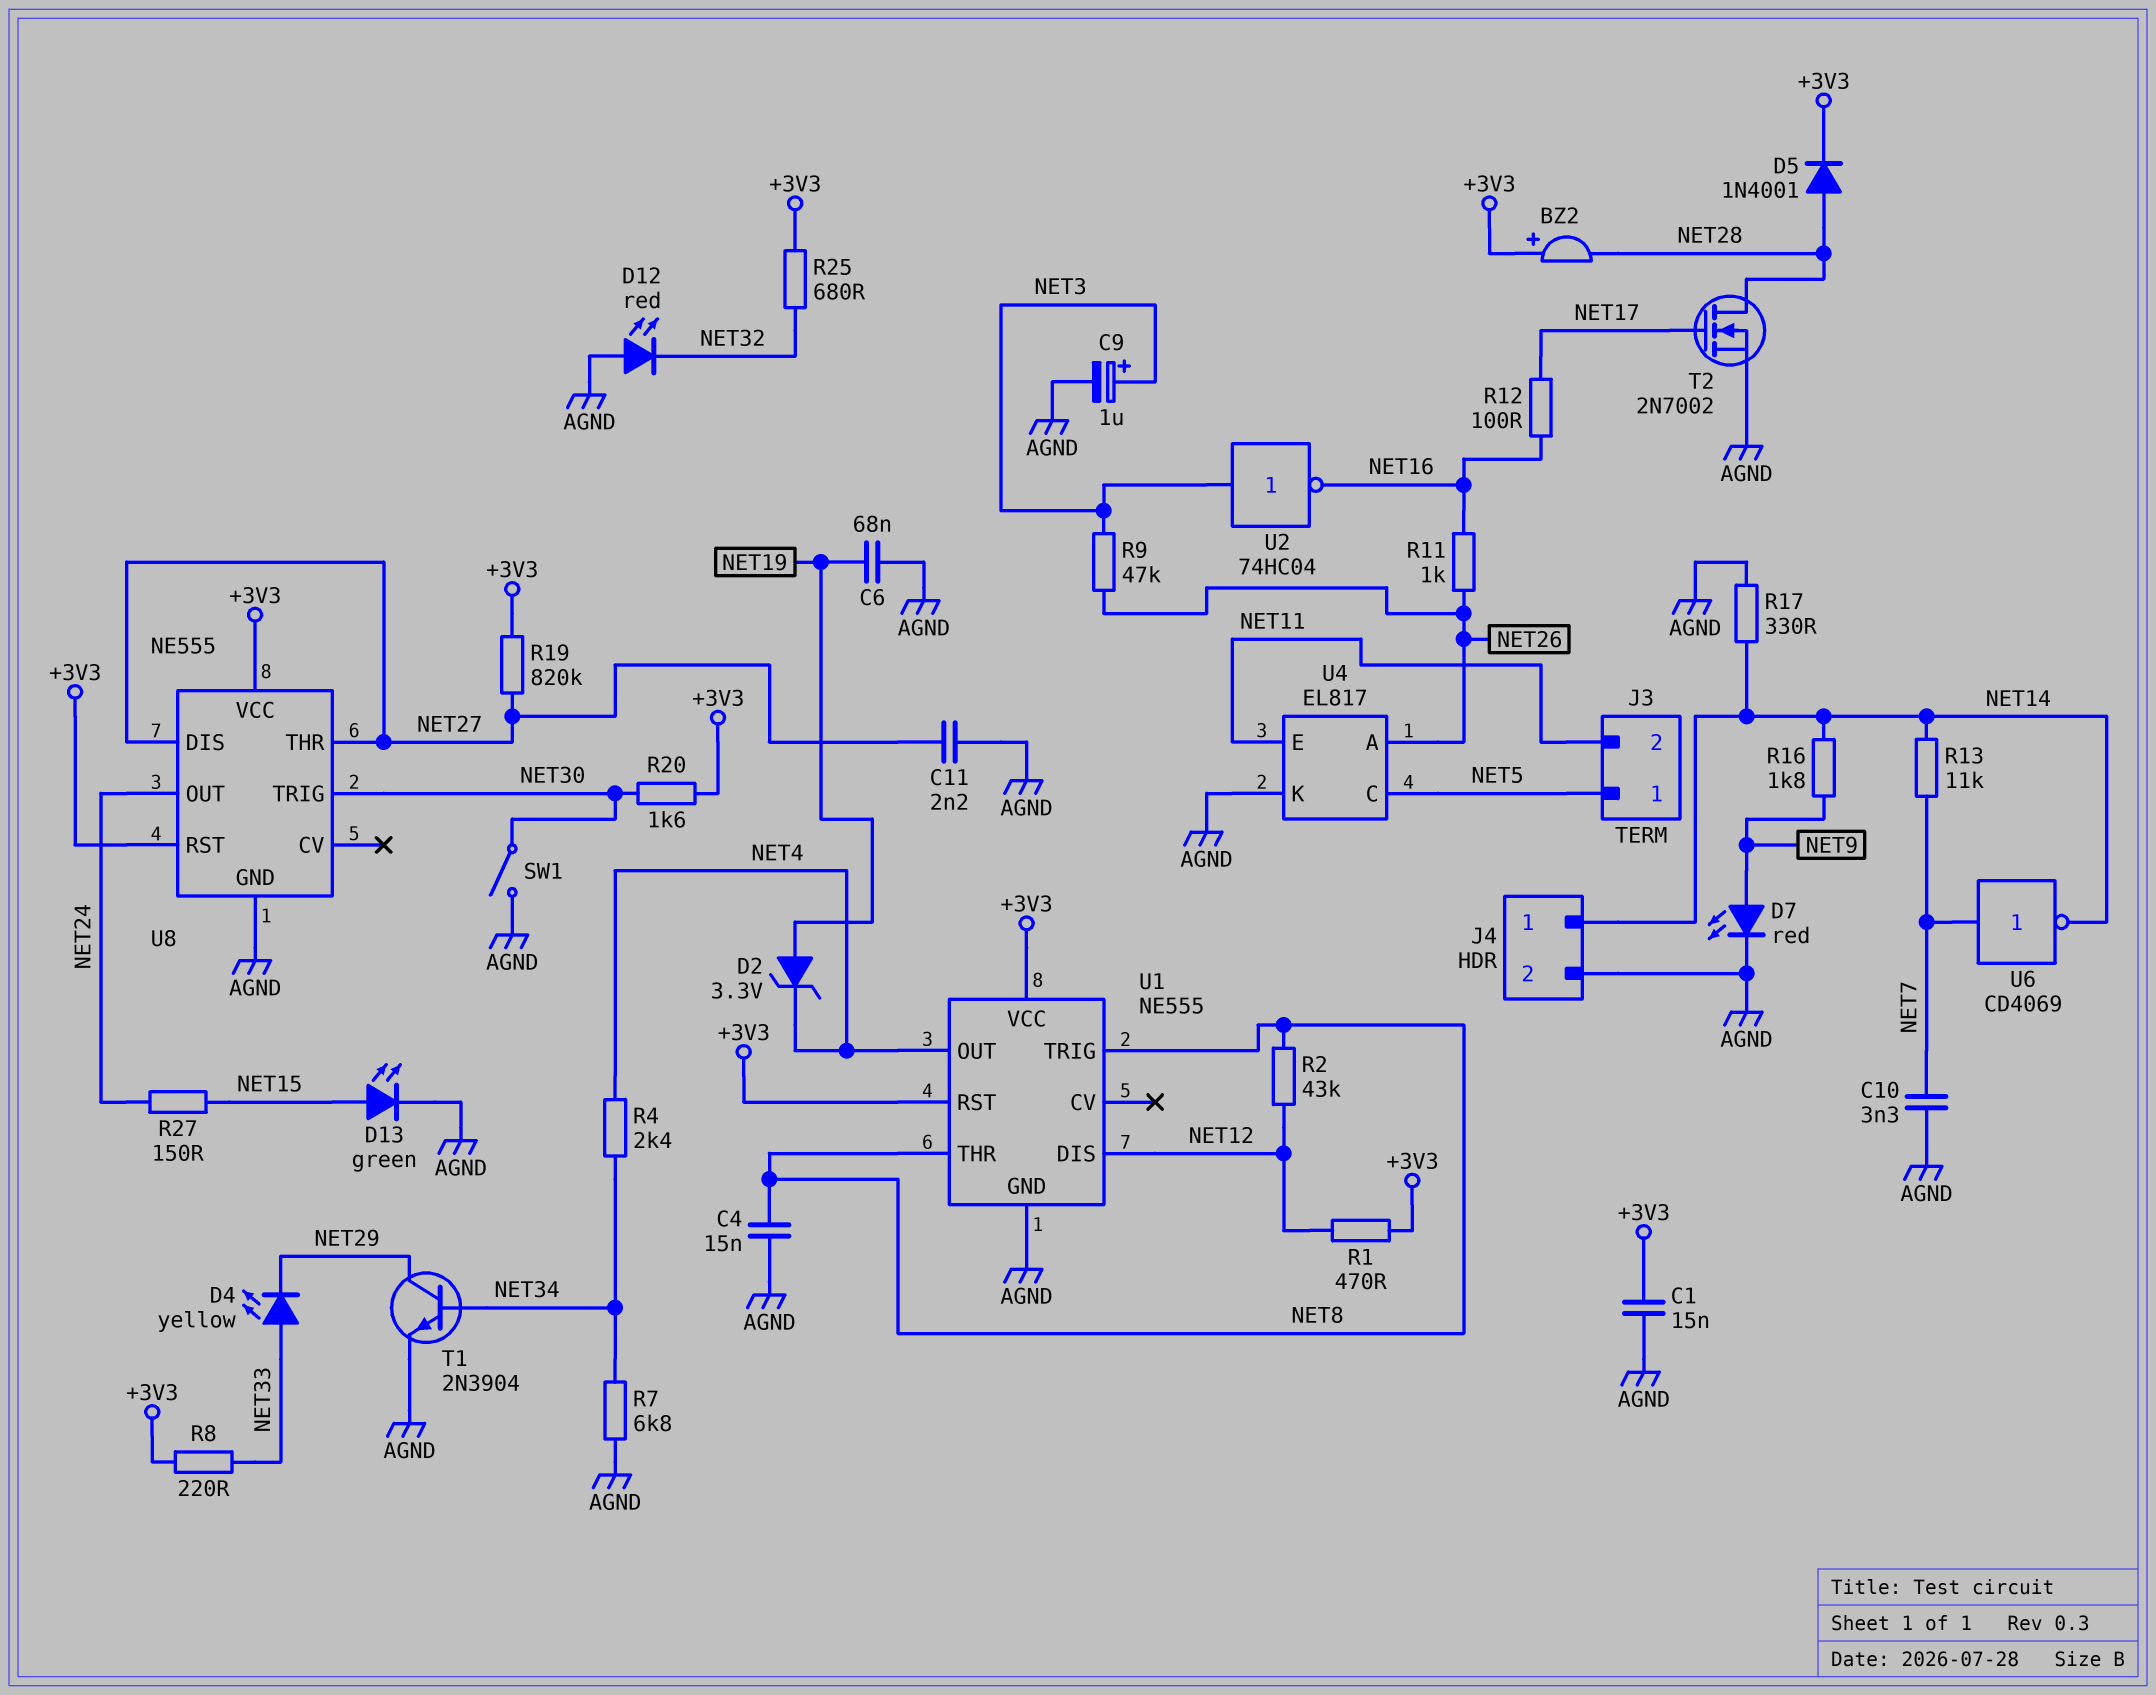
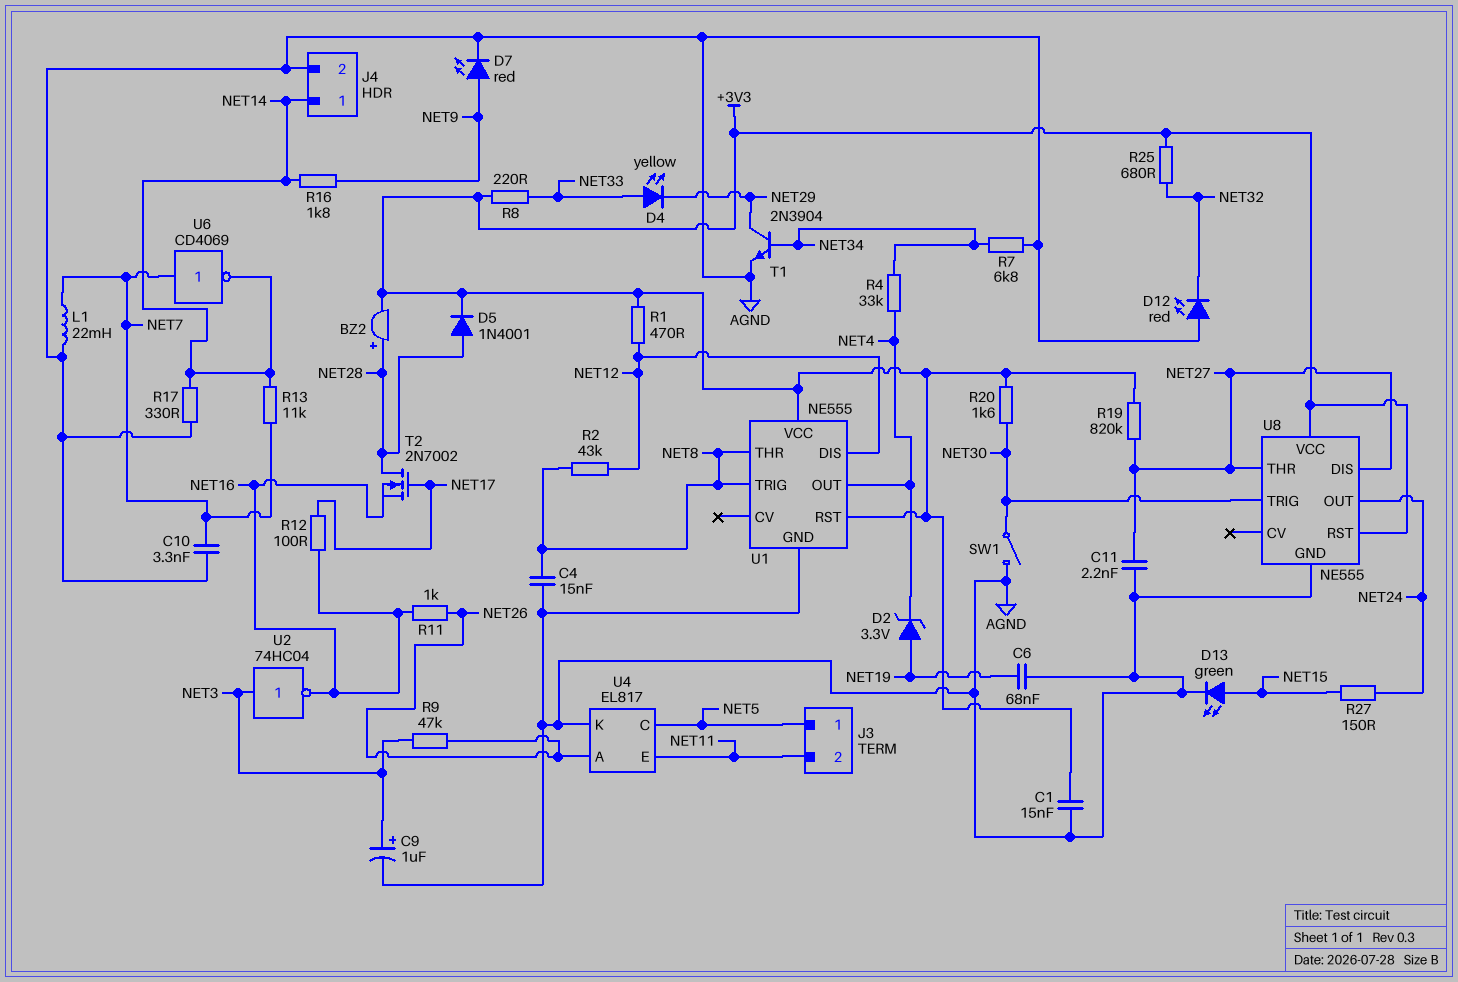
BZ2: buzzer (plus +3V3, minus NET28) -> buzzer (plus NET28, minus +3V3)
L1: none -> 22mH (AGND, NET7)
R4: 2.4k (NET4, NET34) -> 33k (NET4, NET34)
T2: NMOS 2N7002 (G NET17, D NET28, S AGND) -> NMOS 2N7002 (G NET17, D NET28, S NET16)

